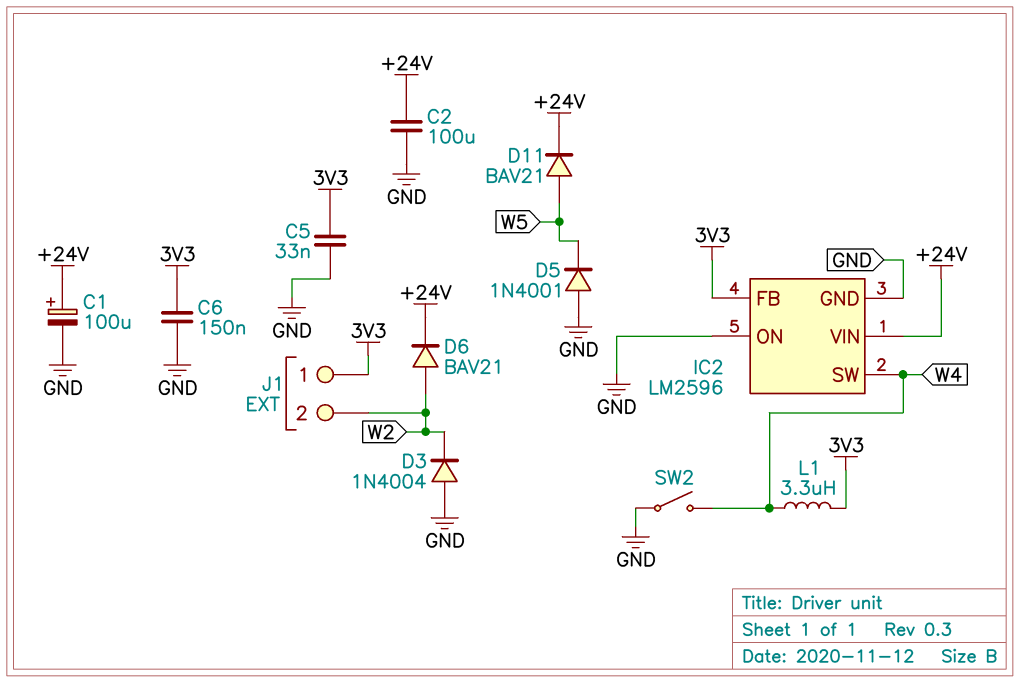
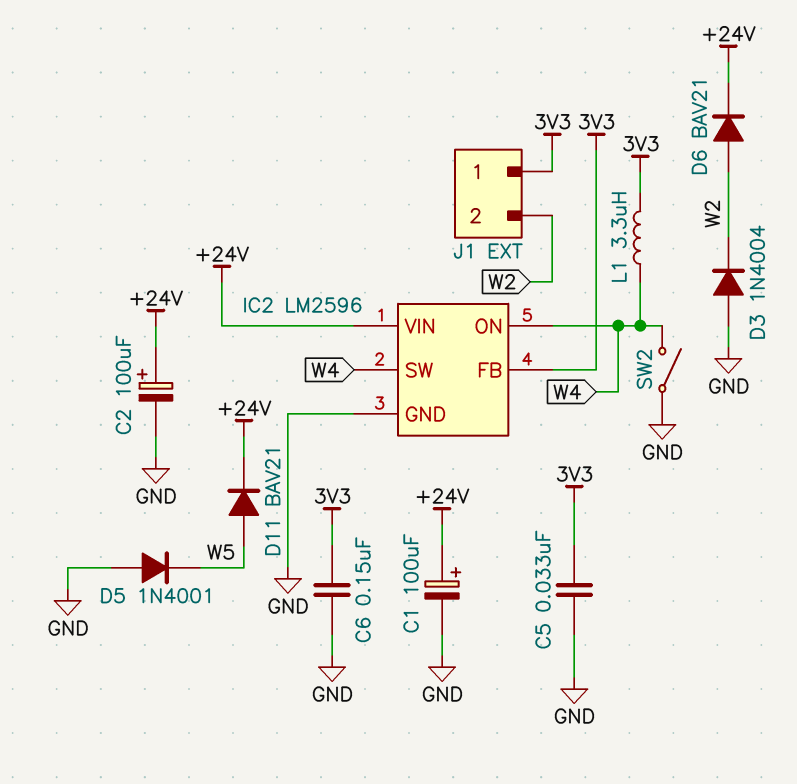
C2: 100uF (+24V, GND) -> 100uF (plus +24V, minus GND)
IC2 pin ON: GND -> W4

